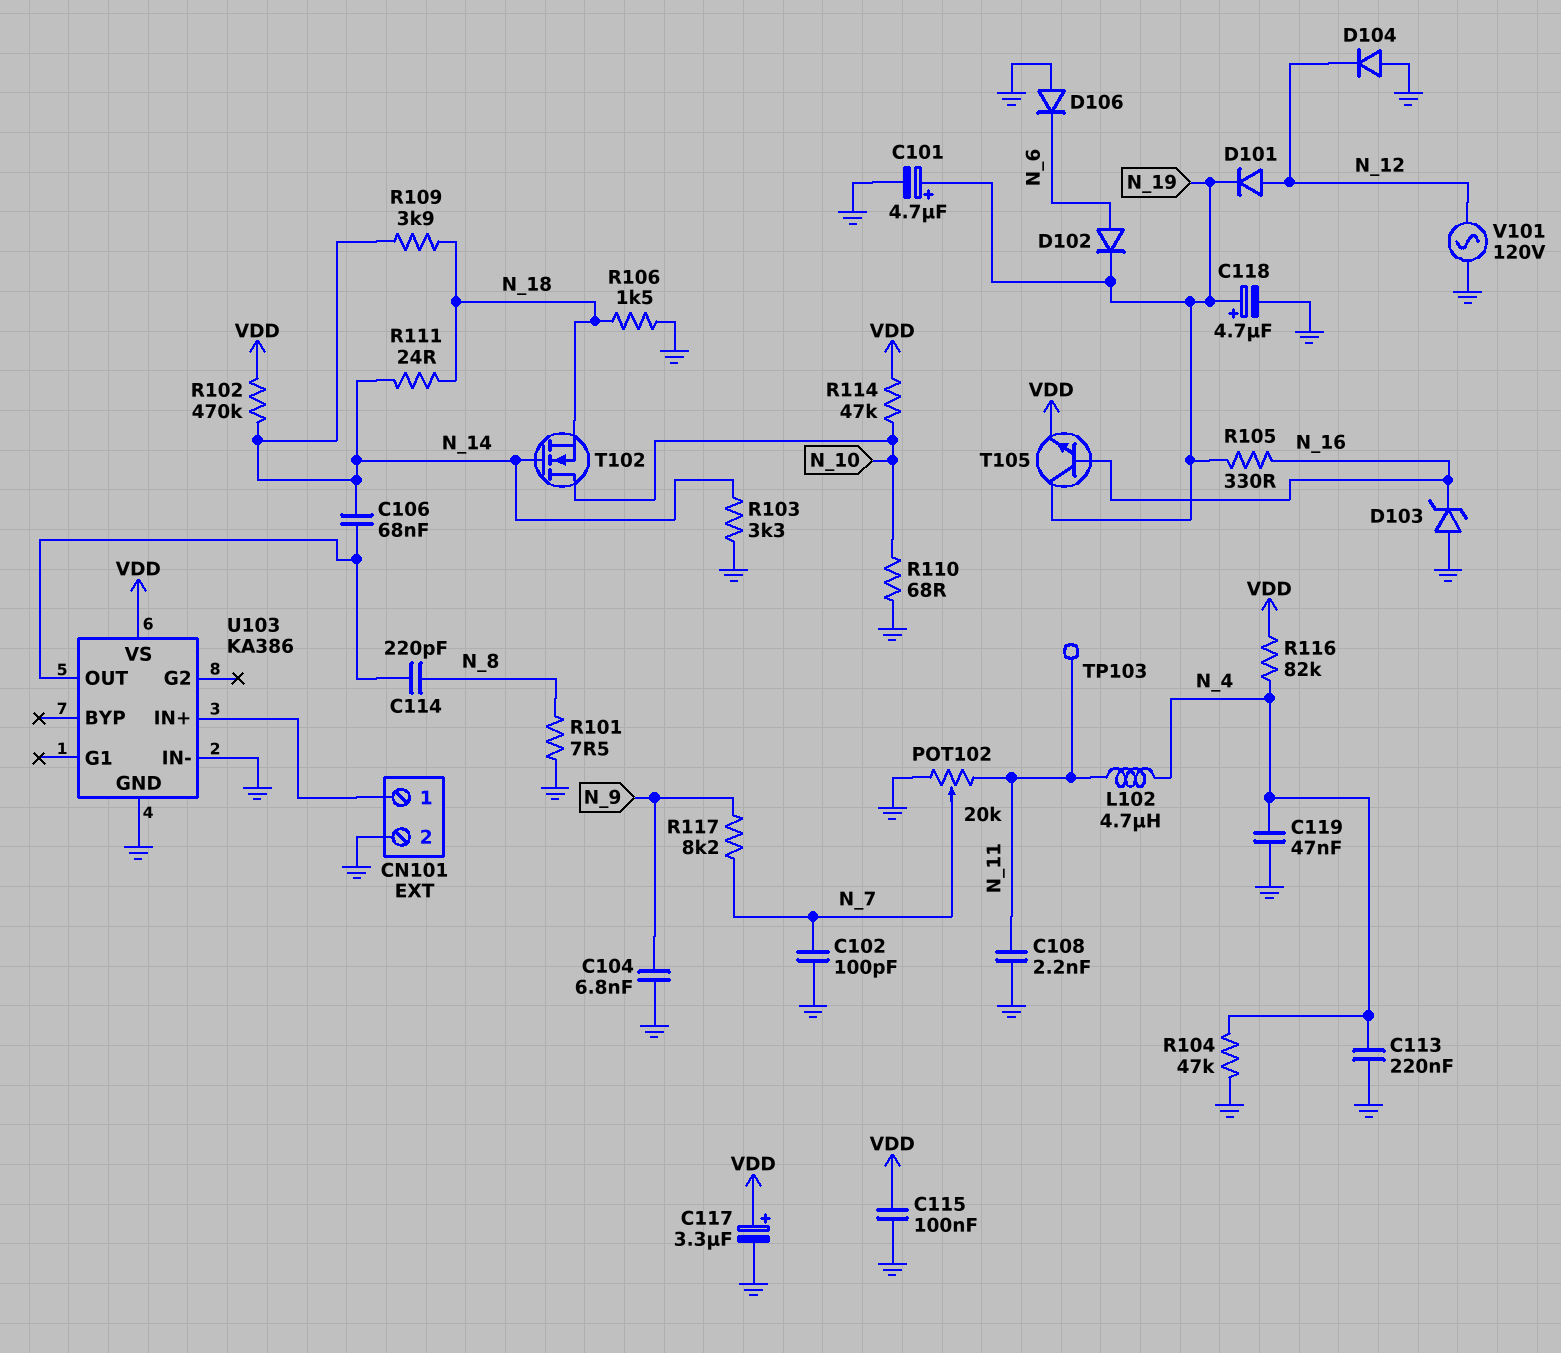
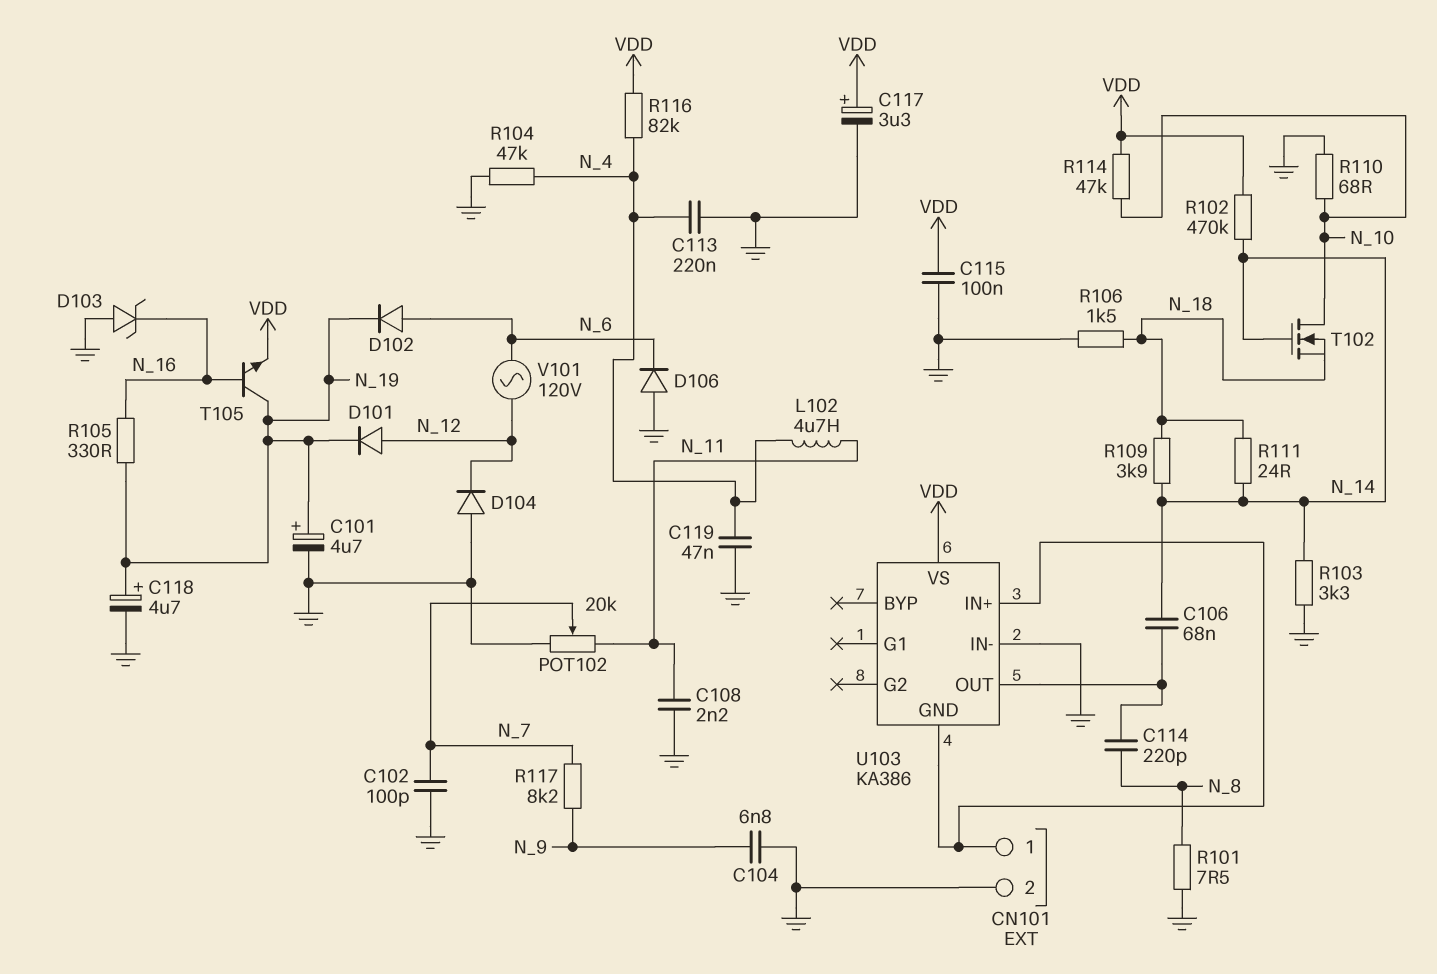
TP103: test point (N_11) -> none
U103 pin GND: GND -> CN101/1
V101: AC 120V (GND, N_12) -> AC 120V (N_6, N_12)

